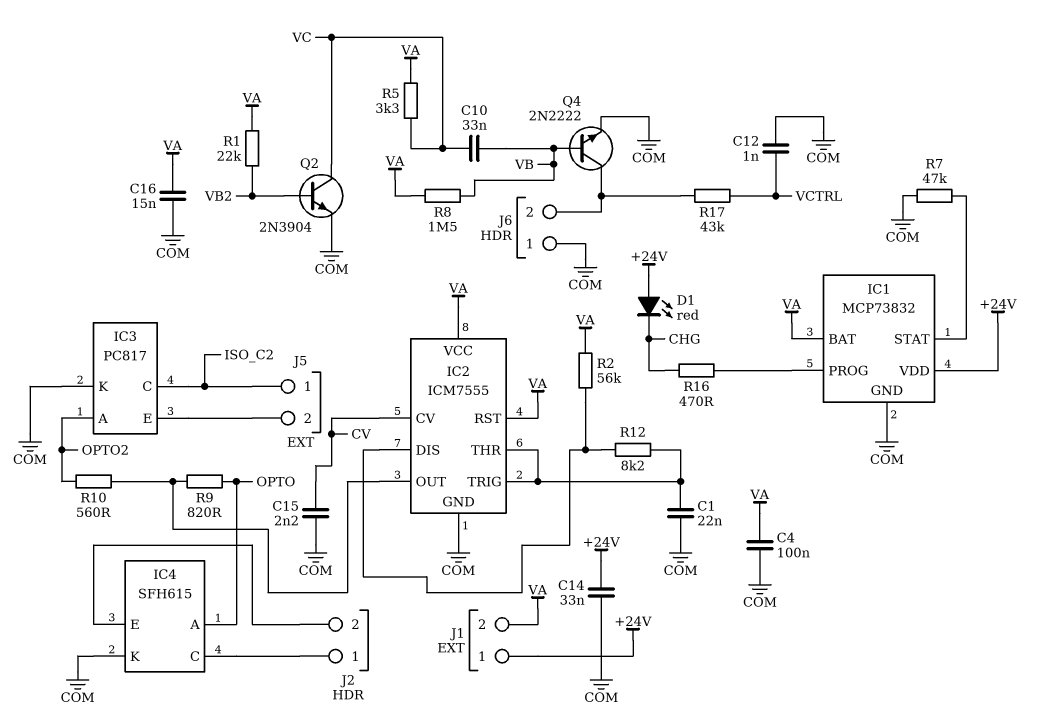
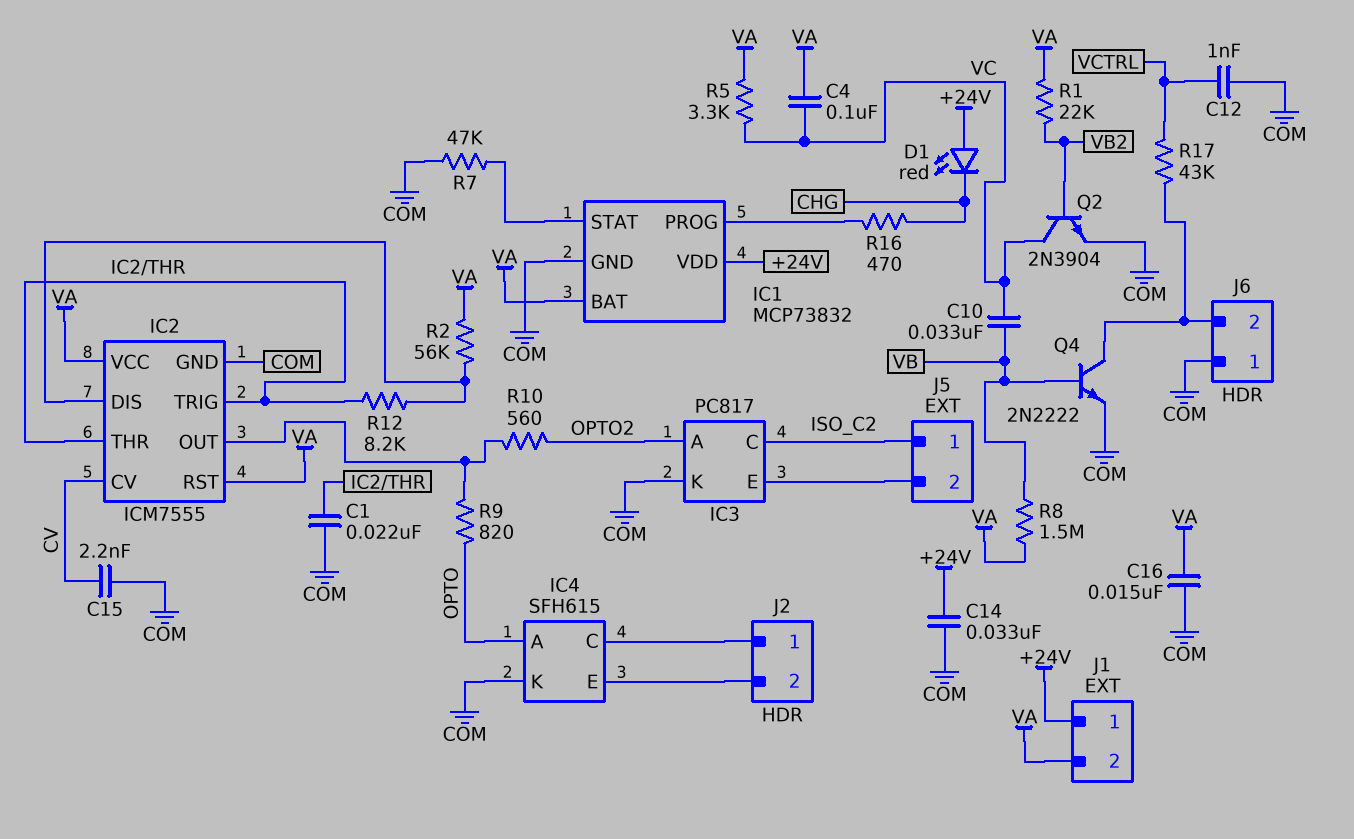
C4: 100nF (COM, VA) -> 100nF (VA, VC)

